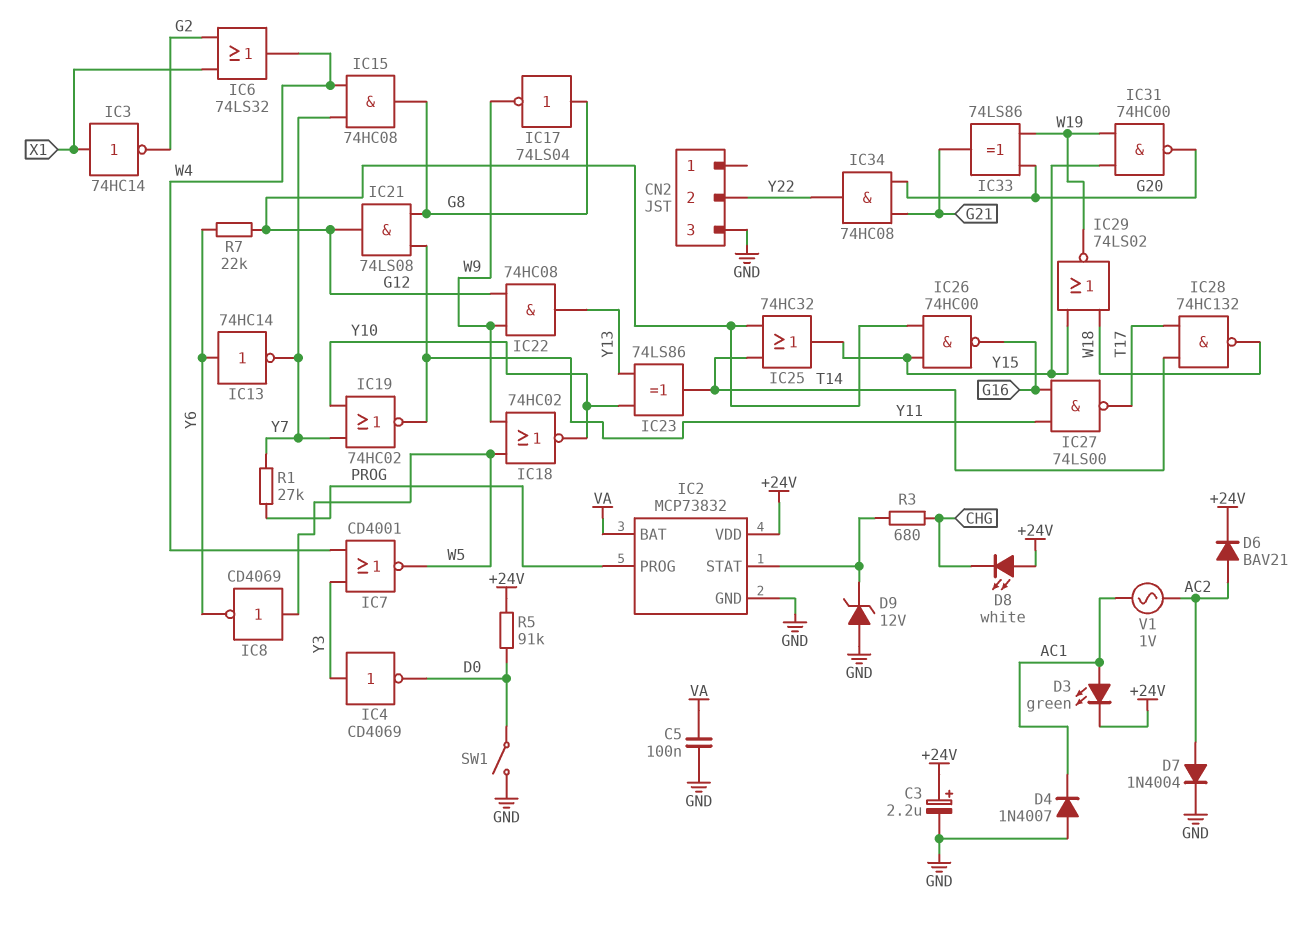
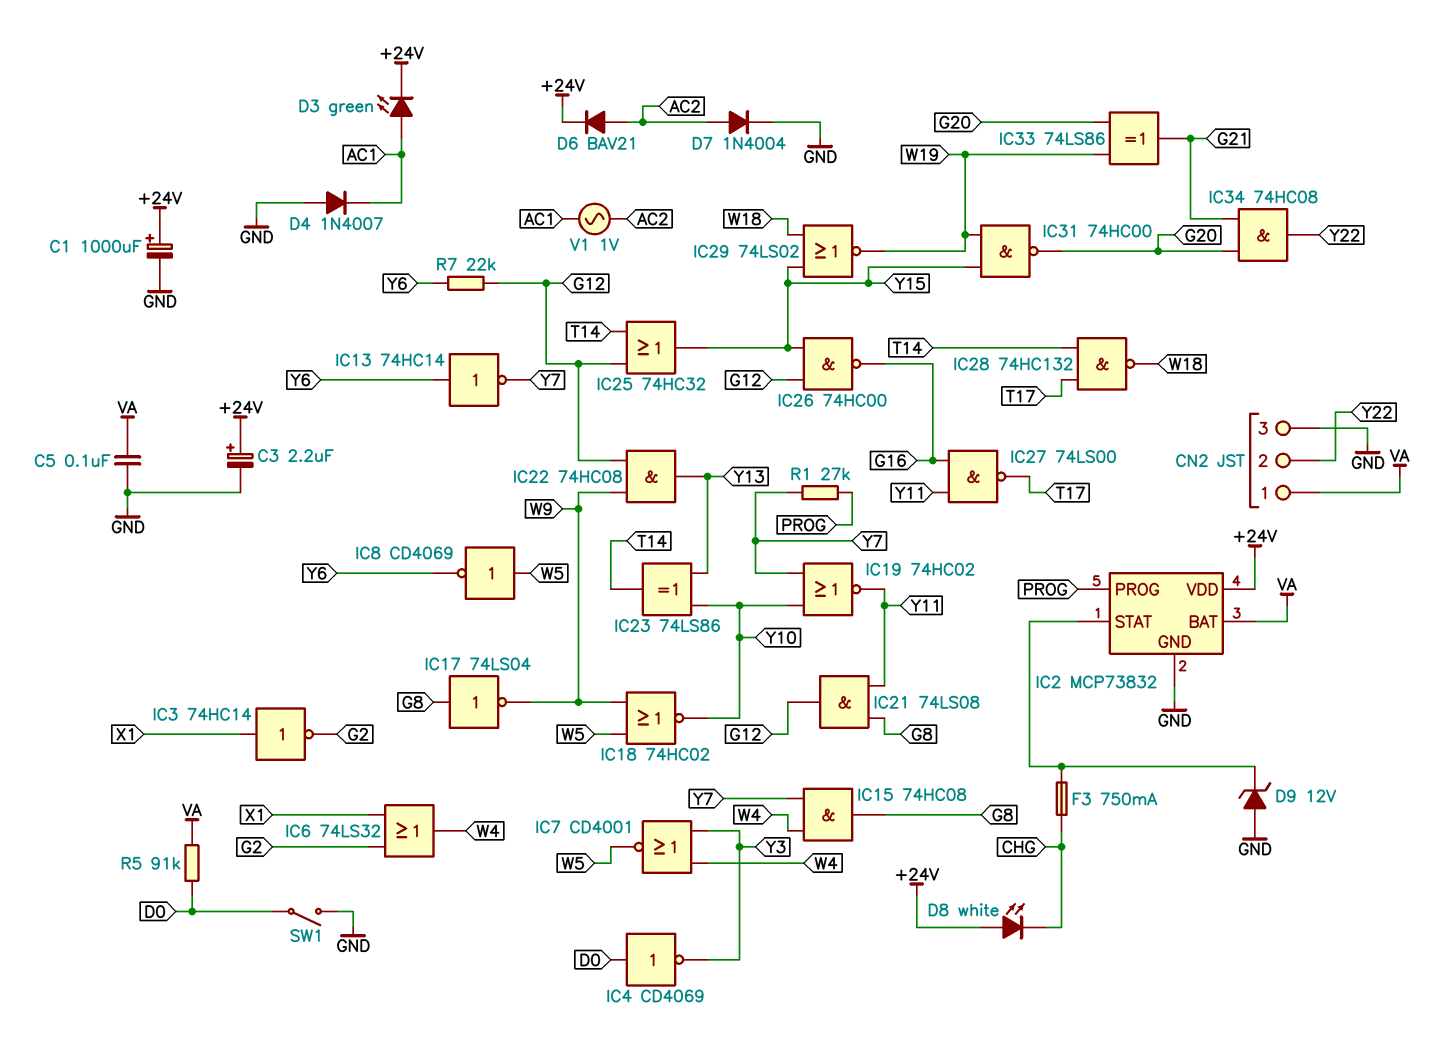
C1: none -> 1000uF (plus +24V, minus GND)
CN2 pin 1: none -> VA
F3: none -> 750mA (CHG, IC2/STAT)
IC4: NOT CD4069 (in Y3, out D0) -> NOT CD4069 (in D0, out Y3)
R3: 680 (CHG, IC2/STAT) -> none
R5: 91k (+24V, D0) -> 91k (D0, VA)

